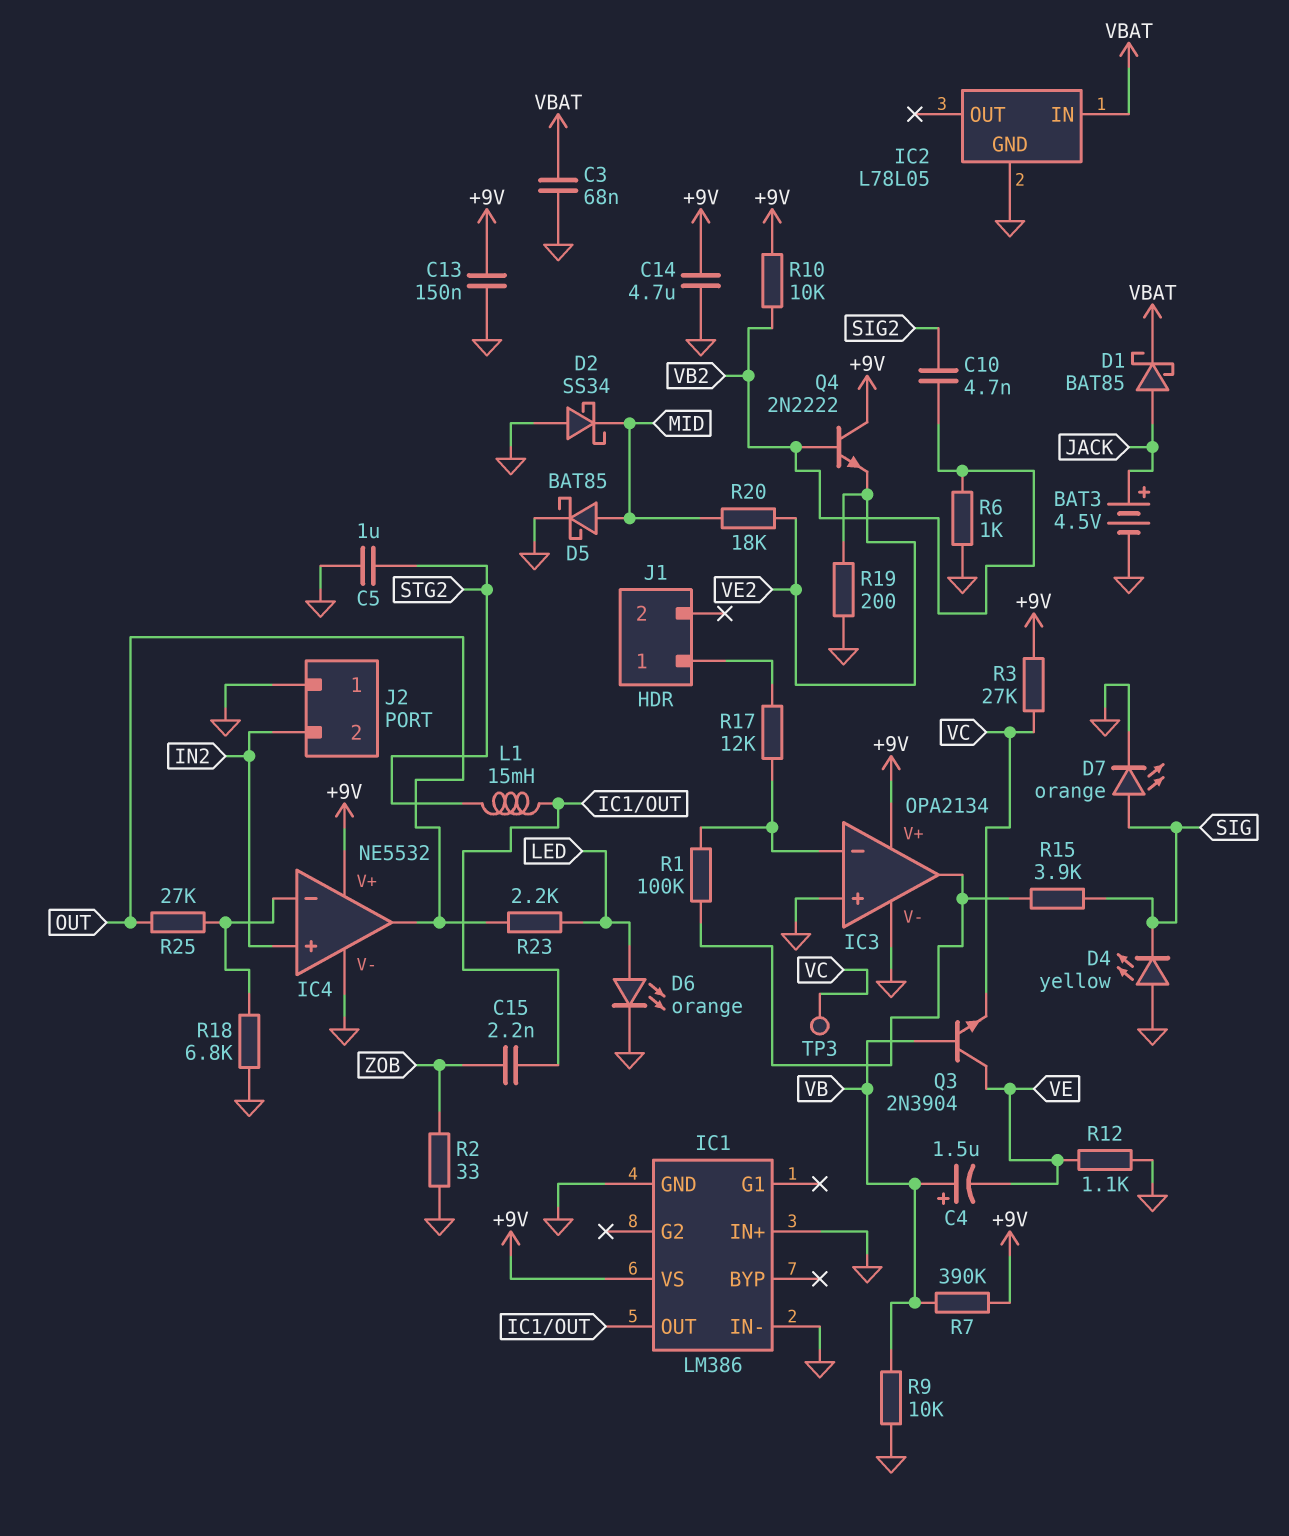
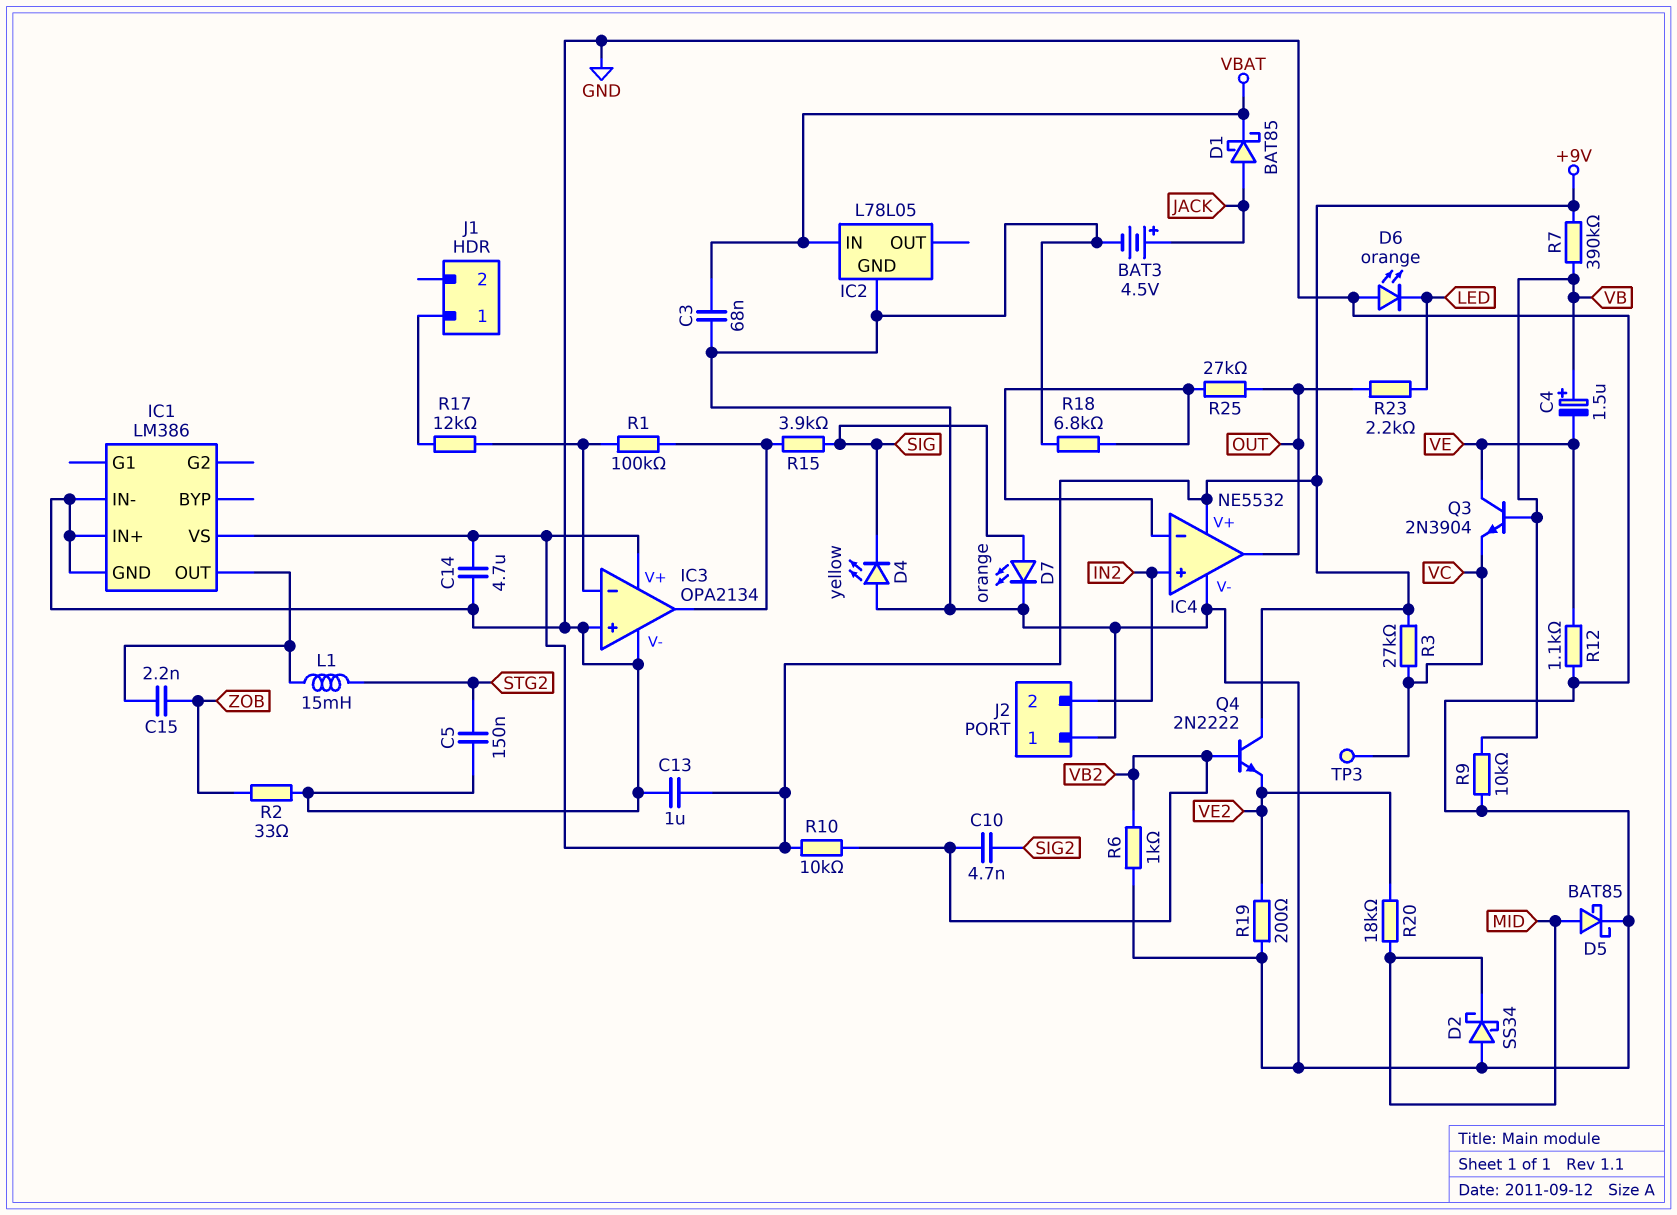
C5: 1uF (GND, STG2) -> 150nF (GND, STG2)
C13: 150nF (+9V, GND) -> 1uF (+9V, GND)
D6: LED orange (A LED, K GND) -> LED orange (A GND, K LED)

